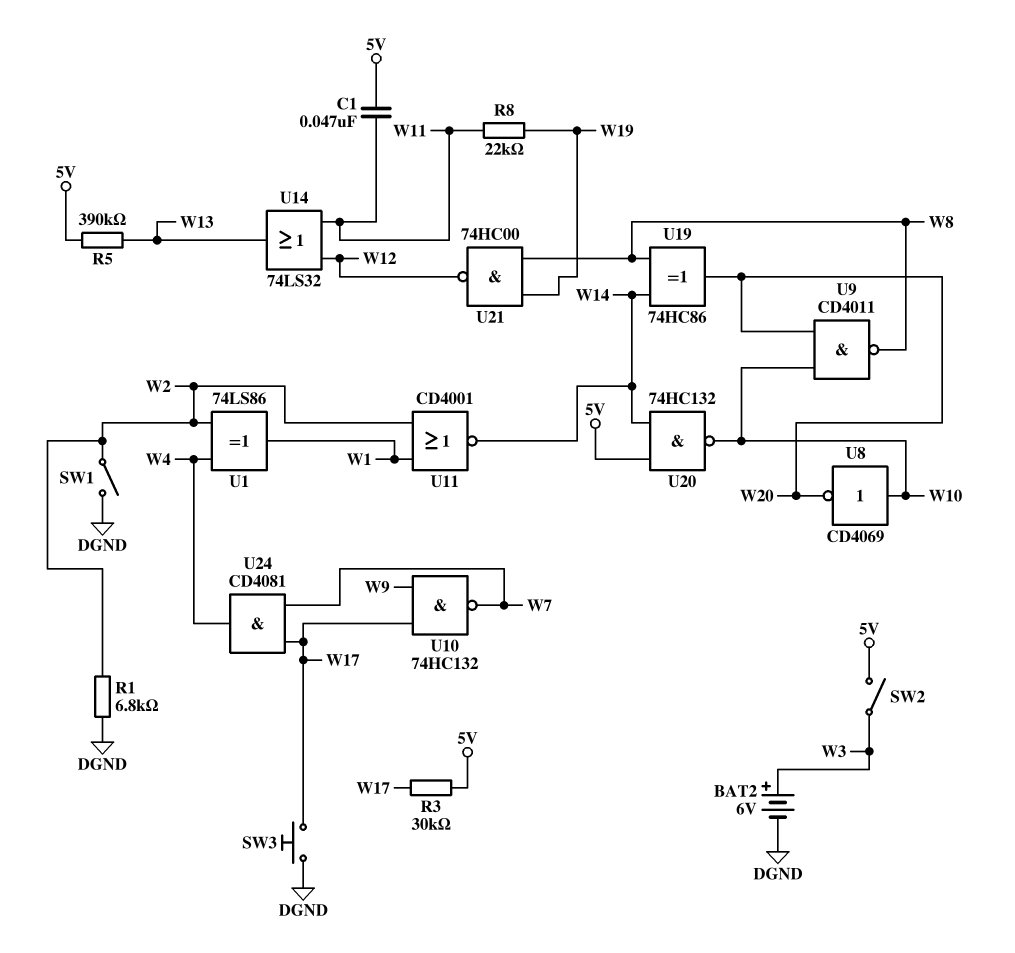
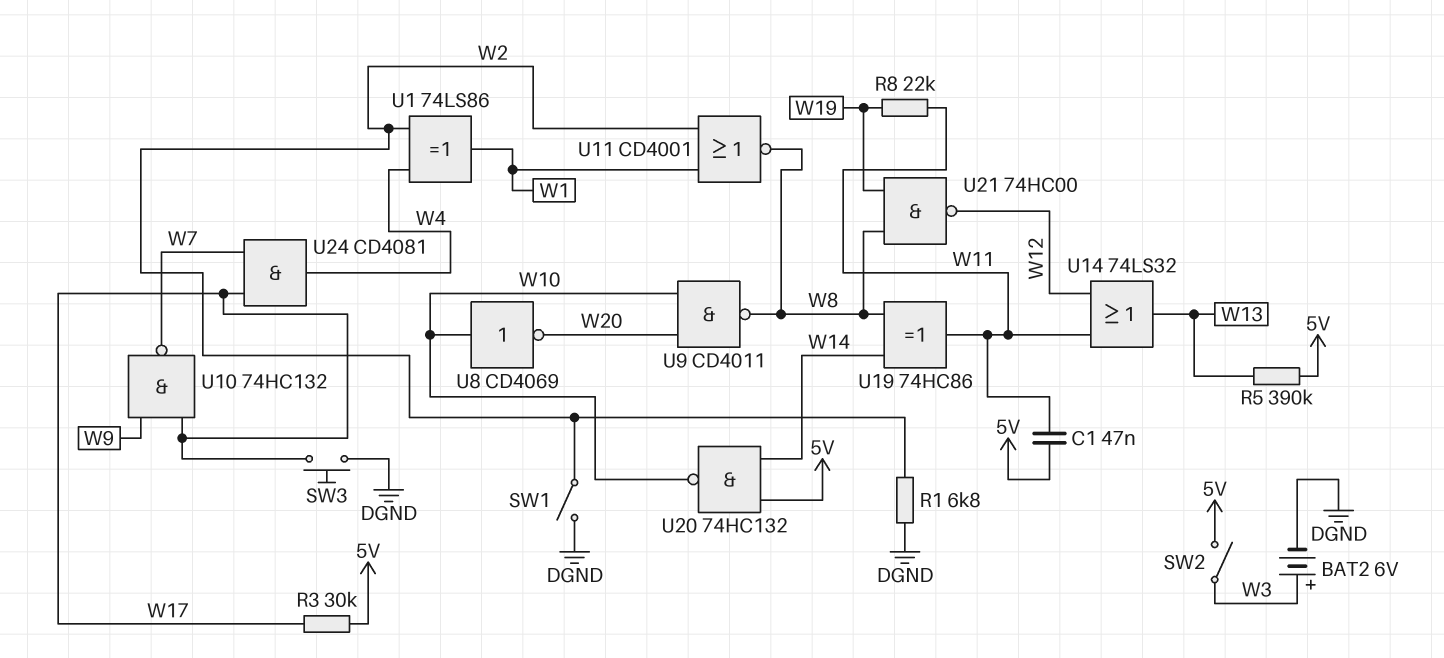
U11: NOR CD4001 (in W1, in W2, out W14) -> NOR CD4001 (in W1, in W2, out W8)
U19: XOR 74HC86 (in W8, in W14, out W20) -> XOR 74HC86 (in W8, in W14, out W11)

